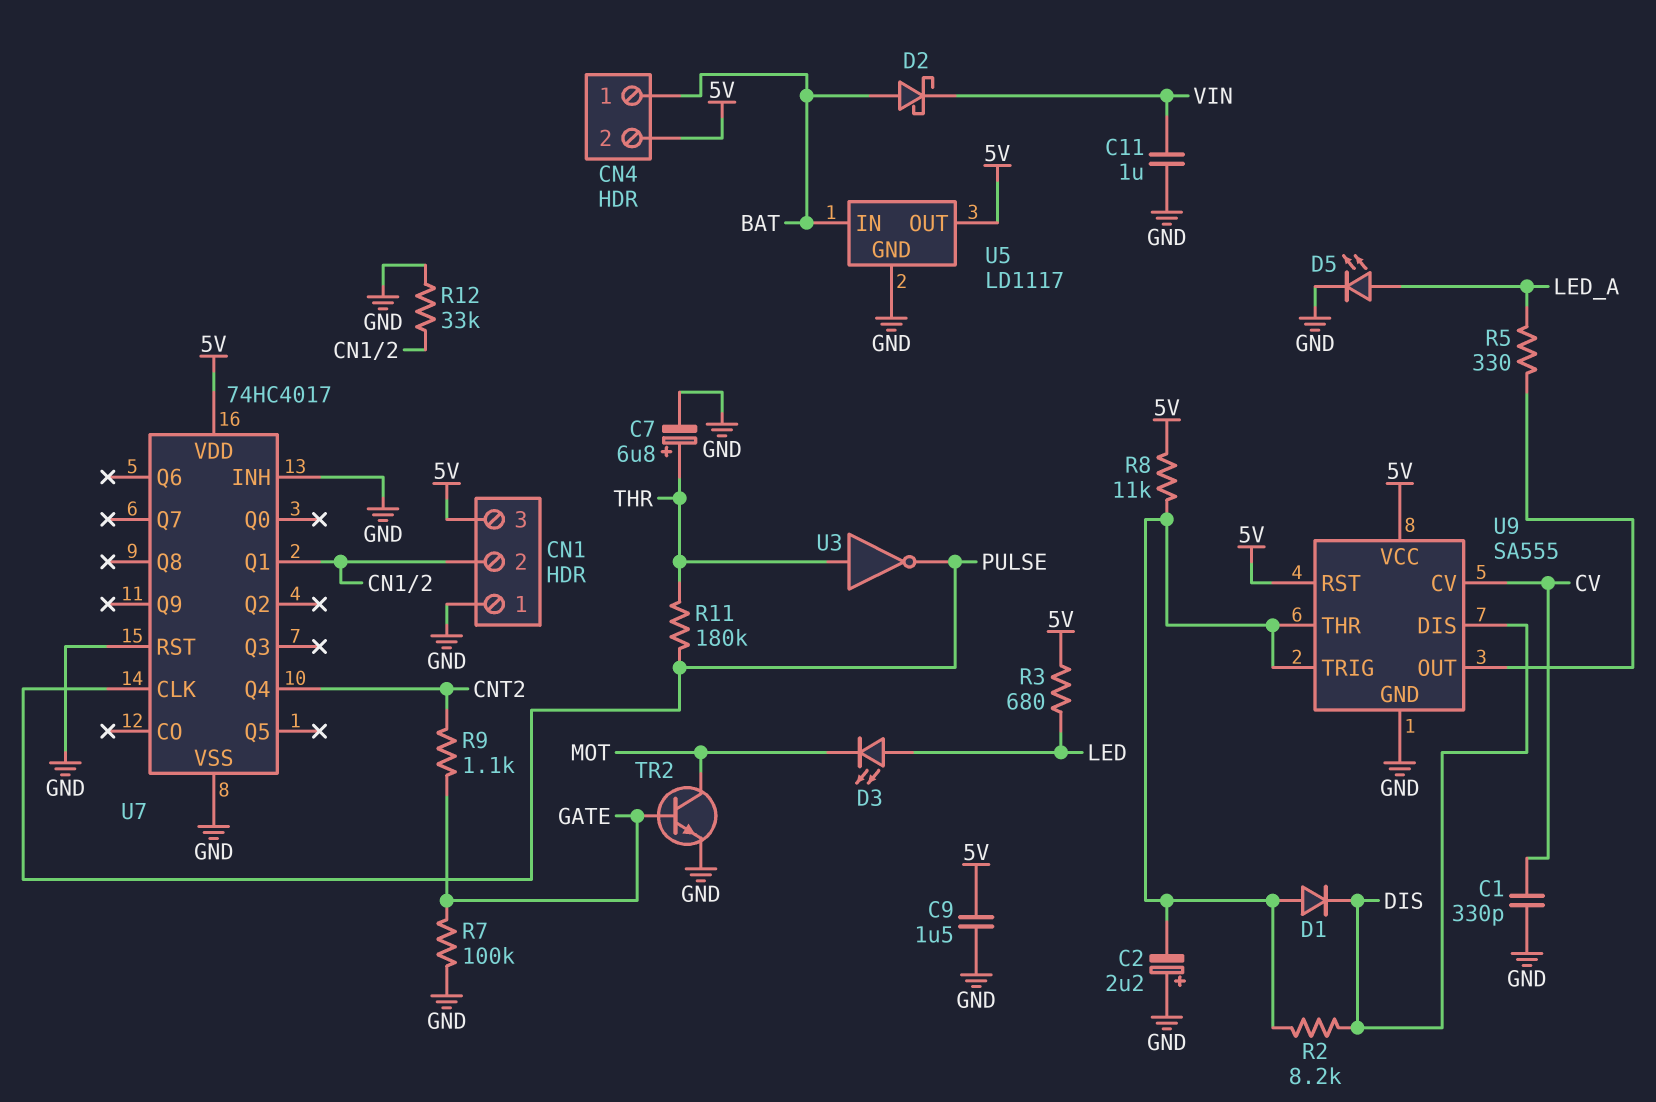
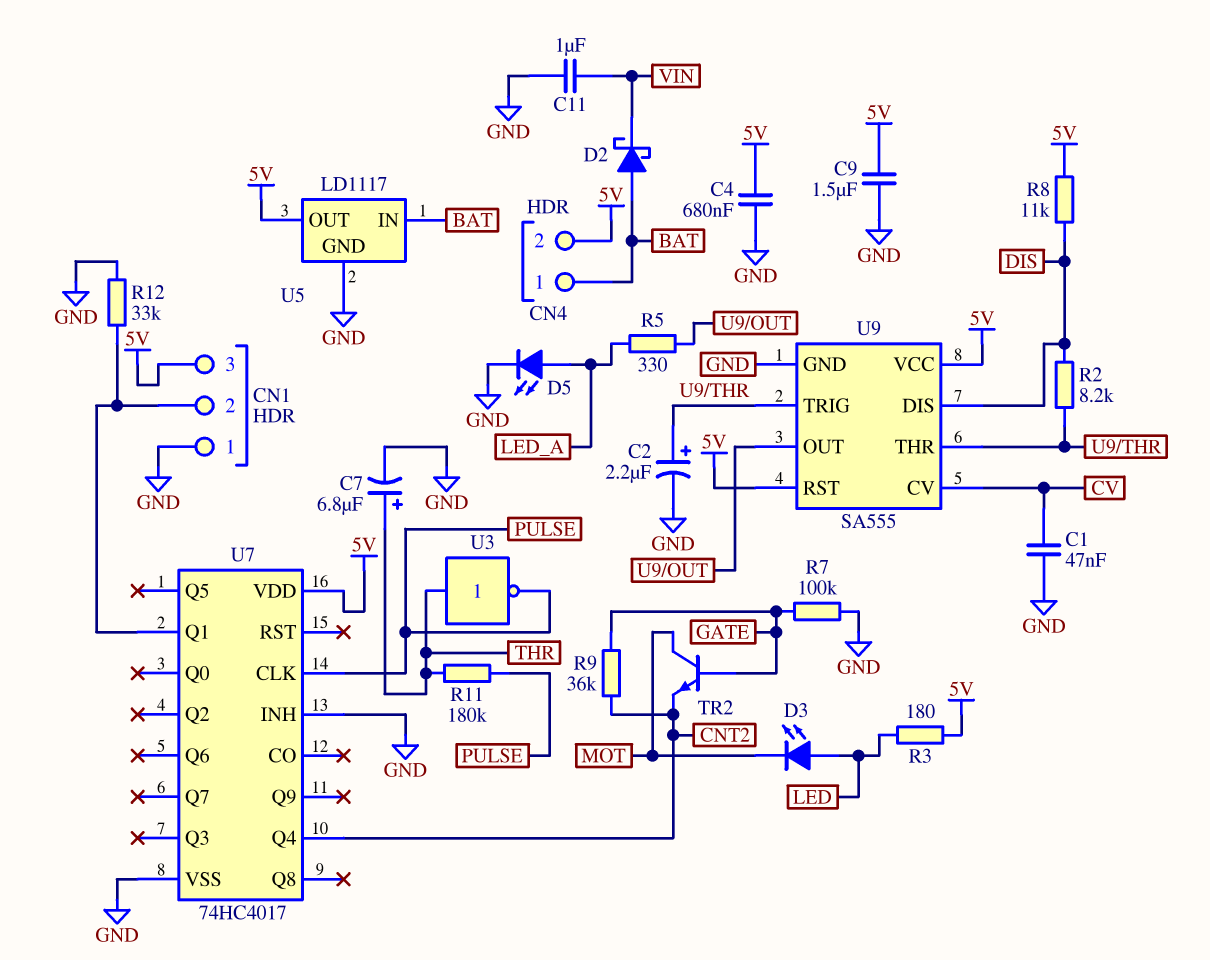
C1: 330pF (CV, GND) -> 47nF (CV, GND)
C2: 2.2uF (plus GND, minus U9/THR) -> 2.2uF (plus U9/THR, minus GND)
C4: none -> 680nF (5V, GND)
D1: diode (A U9/THR, K DIS) -> none
R3: 680 (5V, LED) -> 180 (5V, LED)
R8: 11k (5V, U9/THR) -> 11k (5V, DIS)
R9: 1.1k (CNT2, GATE) -> 36k (CNT2, GATE)
TR2: NPN (B GATE, C MOT, E GND) -> NPN (B GATE, C MOT, E CNT2)
U7 pin RST: GND -> none

